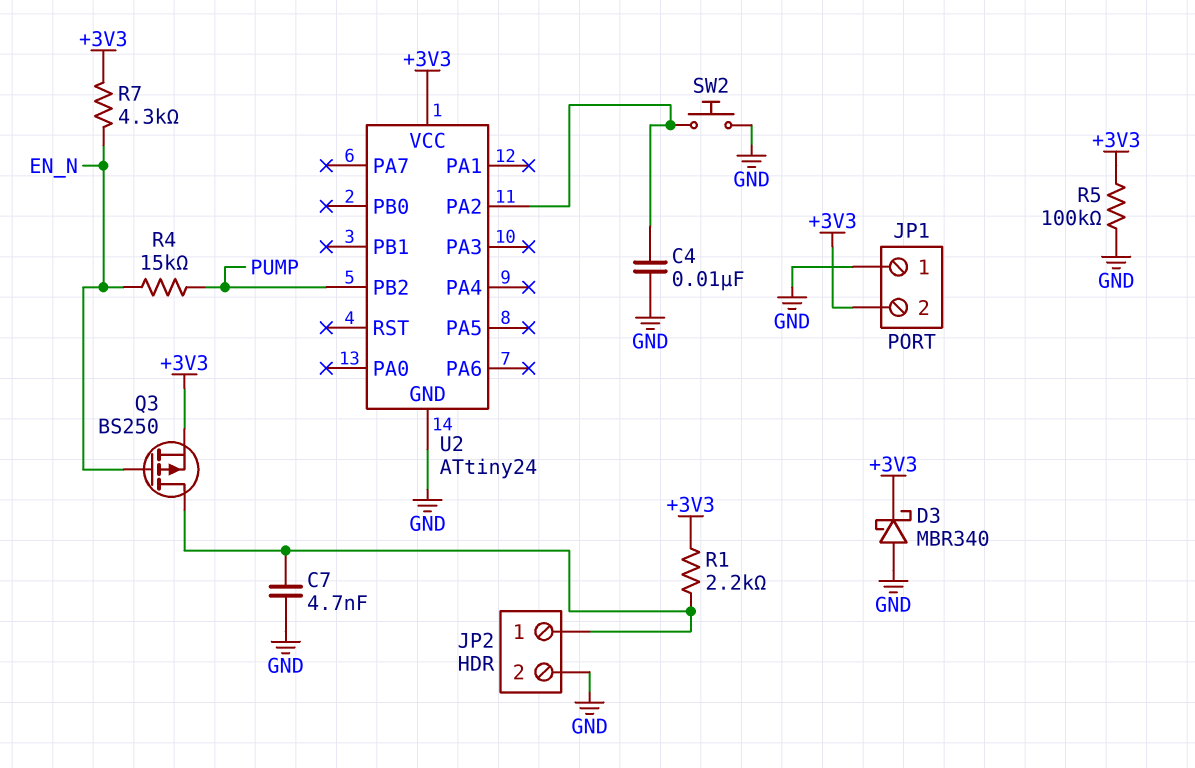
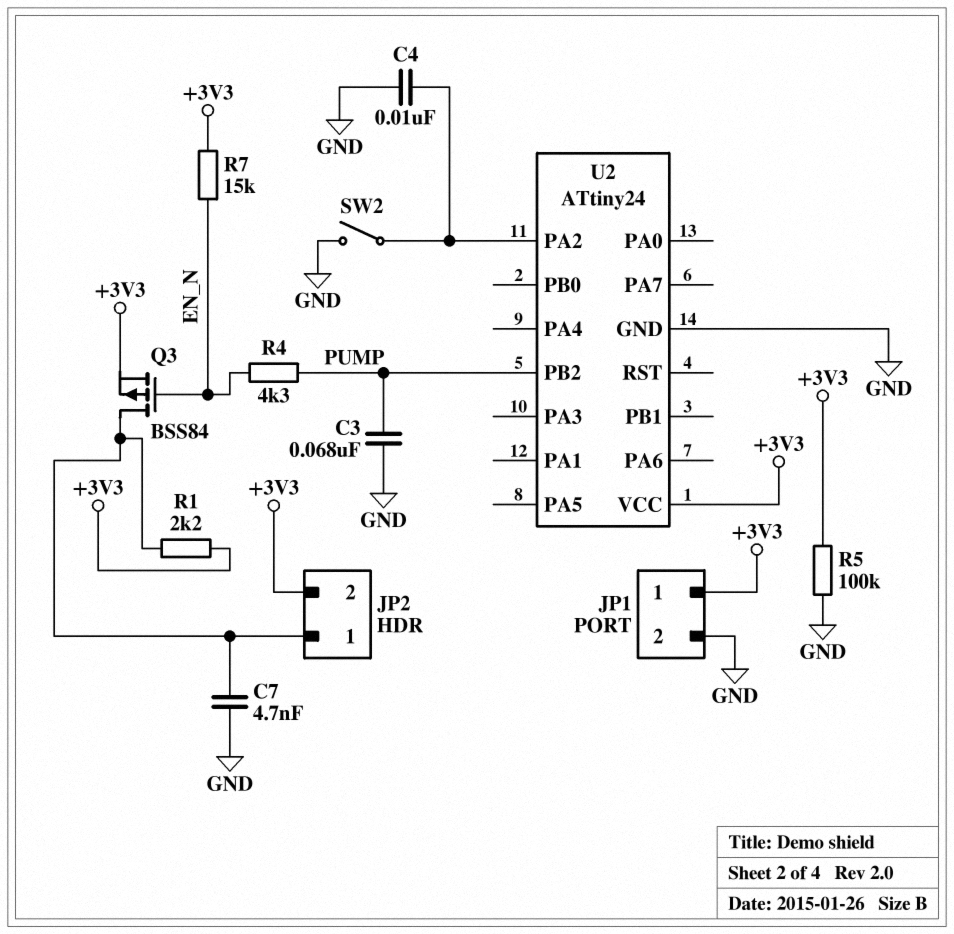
C3: none -> 68nF (GND, PUMP)
D3: schottky MBR340 (A GND, K +3V3) -> none
JP1 pin 1: GND -> +3V3
JP1 pin 2: +3V3 -> GND
JP2 pin 2: GND -> +3V3
Q3: PMOS BS250 (G EN_N, D JP2/1, S +3V3) -> PMOS BSS84 (G EN_N, D JP2/1, S +3V3)
R4: 15k (EN_N, PUMP) -> 4.3k (EN_N, PUMP)
R7: 4.3k (+3V3, EN_N) -> 15k (+3V3, EN_N)
SW2: button (GND, U2/PA2) -> switch (GND, U2/PA2)

